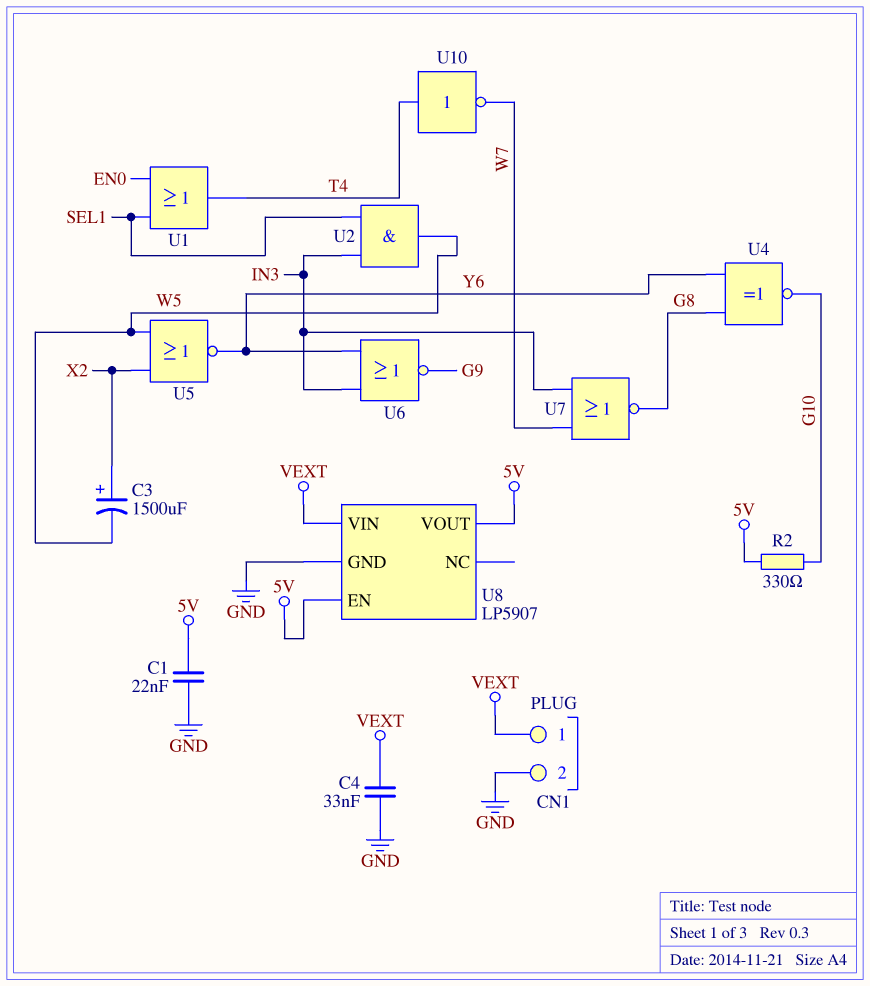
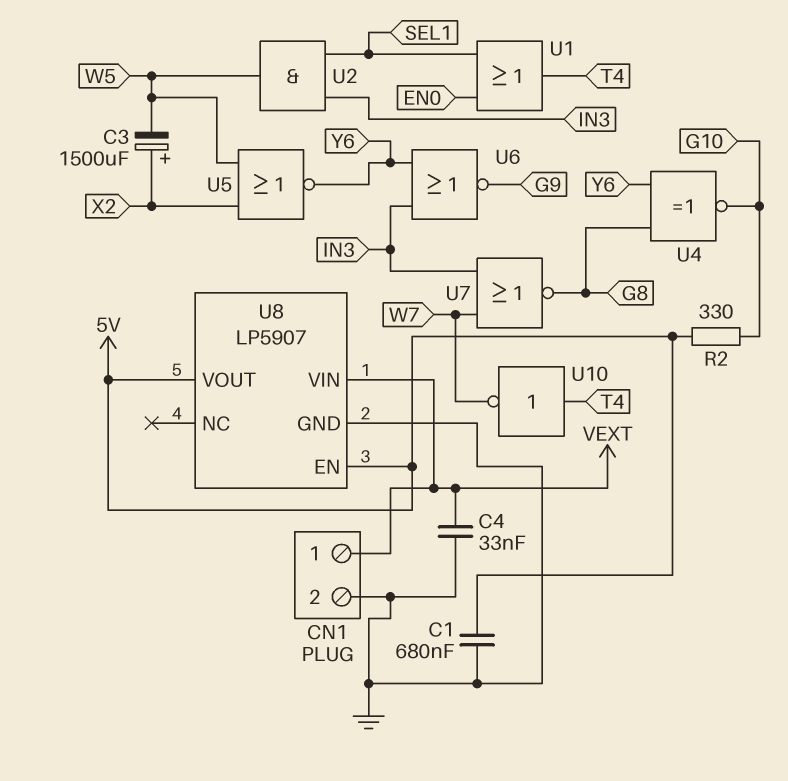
C1: 22nF (5V, GND) -> 680nF (5V, GND)

